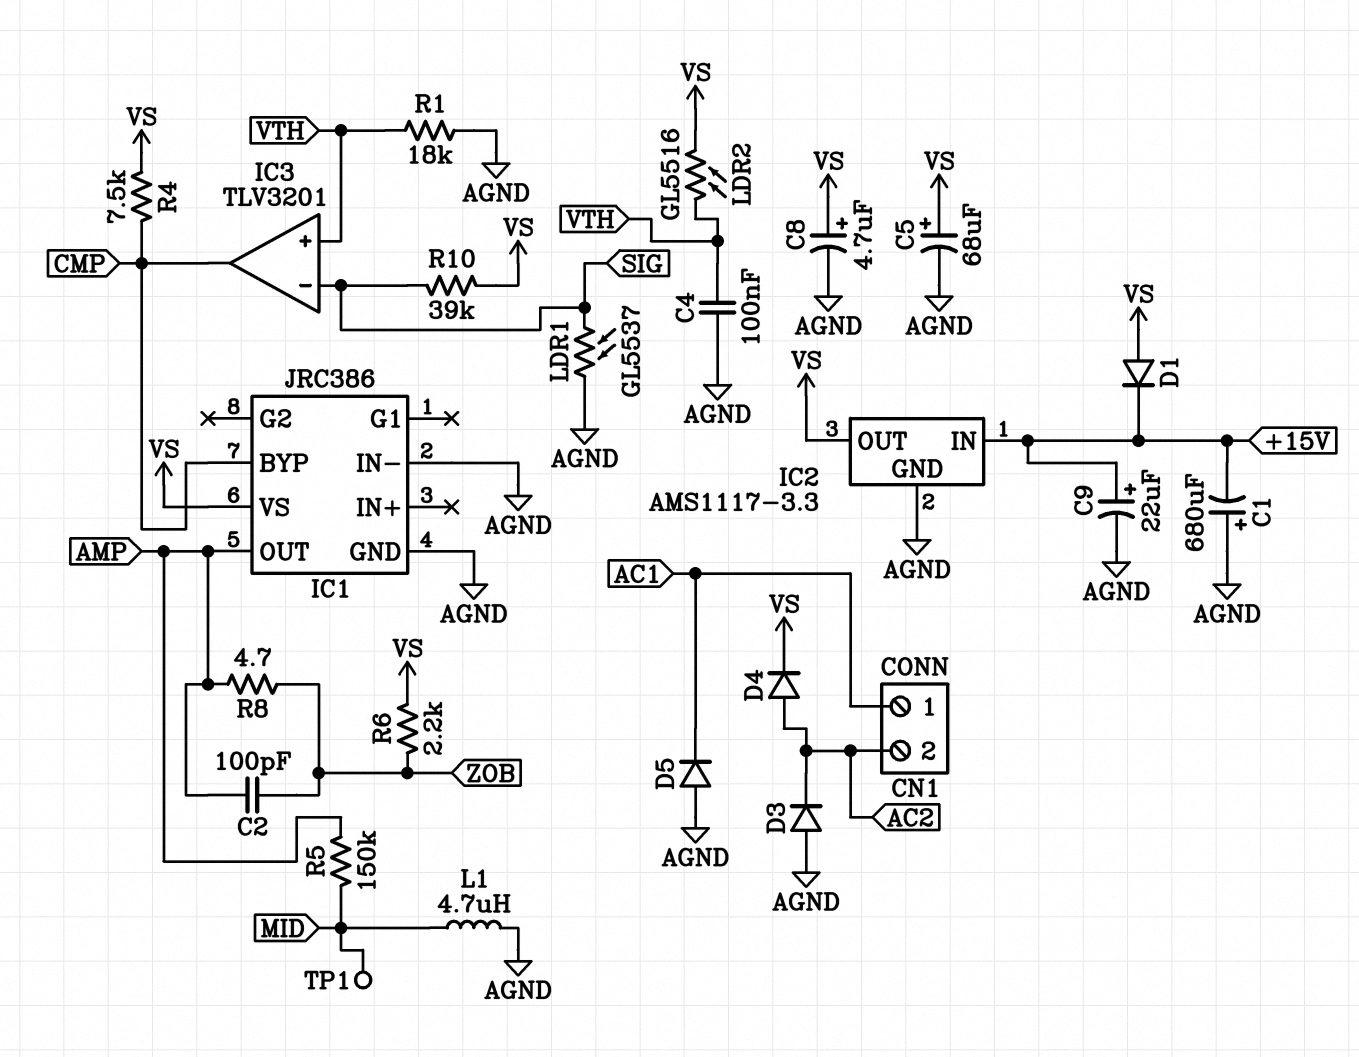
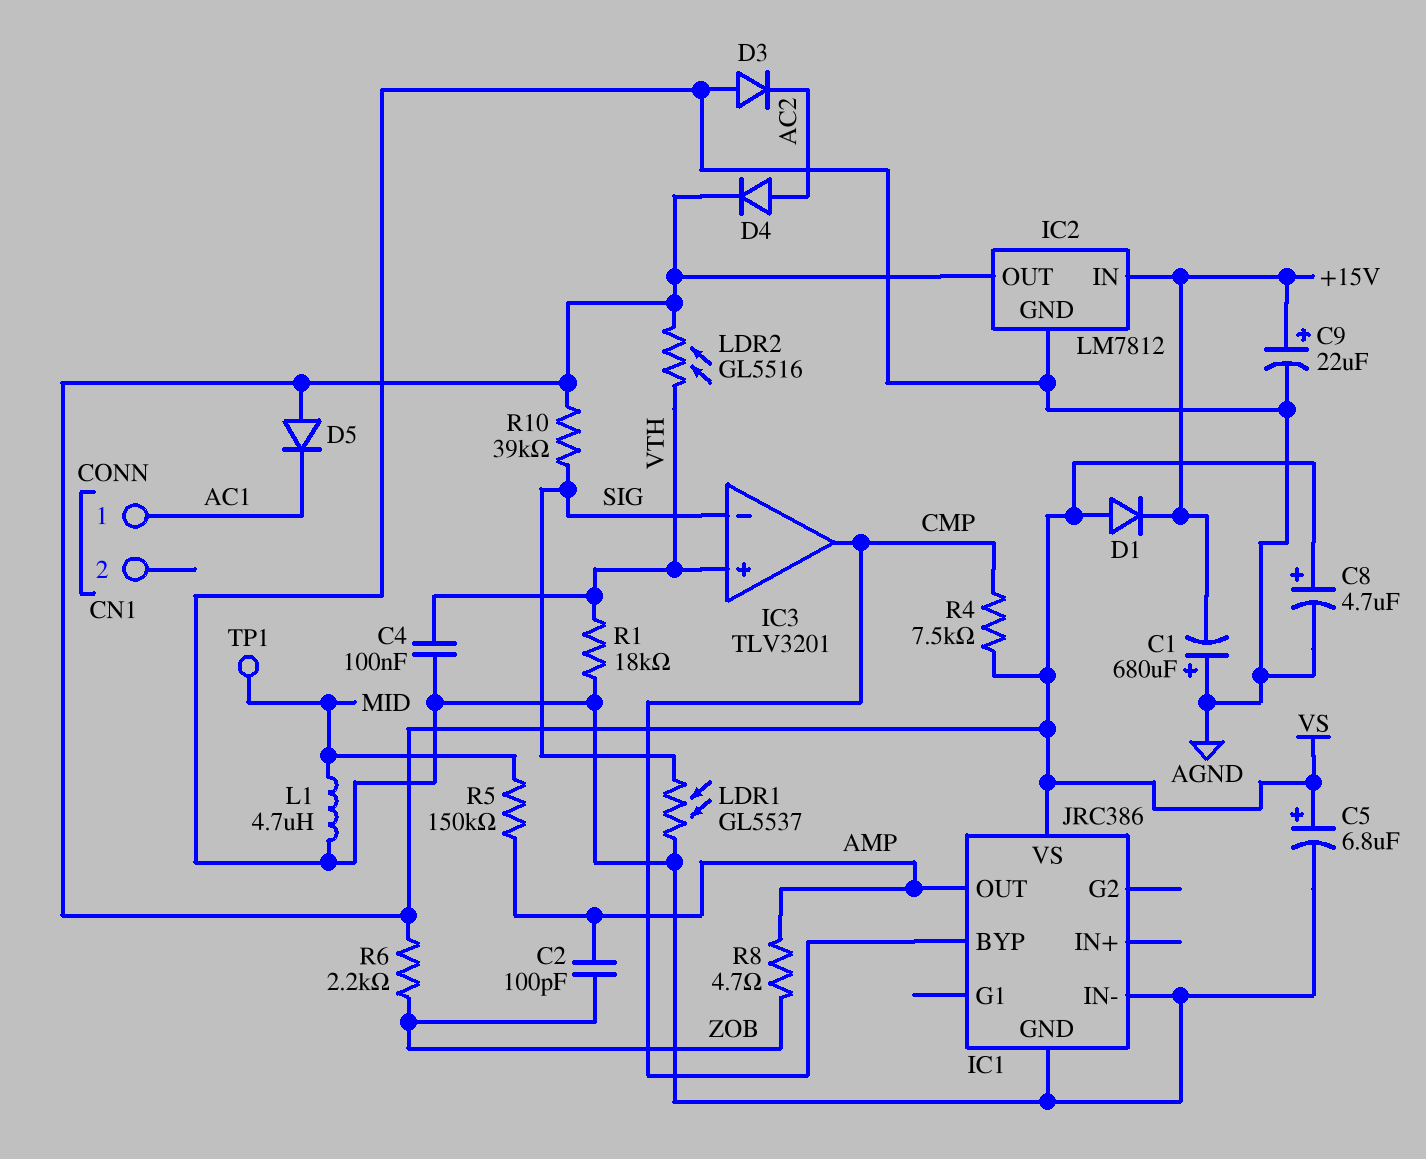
C5: 68uF (plus VS, minus AGND) -> 6.8uF (plus VS, minus AGND)
CN1 pin 2: AC2 -> none
D5: diode (A AGND, K AC1) -> diode (A VS, K AC1)
IC2: AMS1117-3.3 -> LM7812

